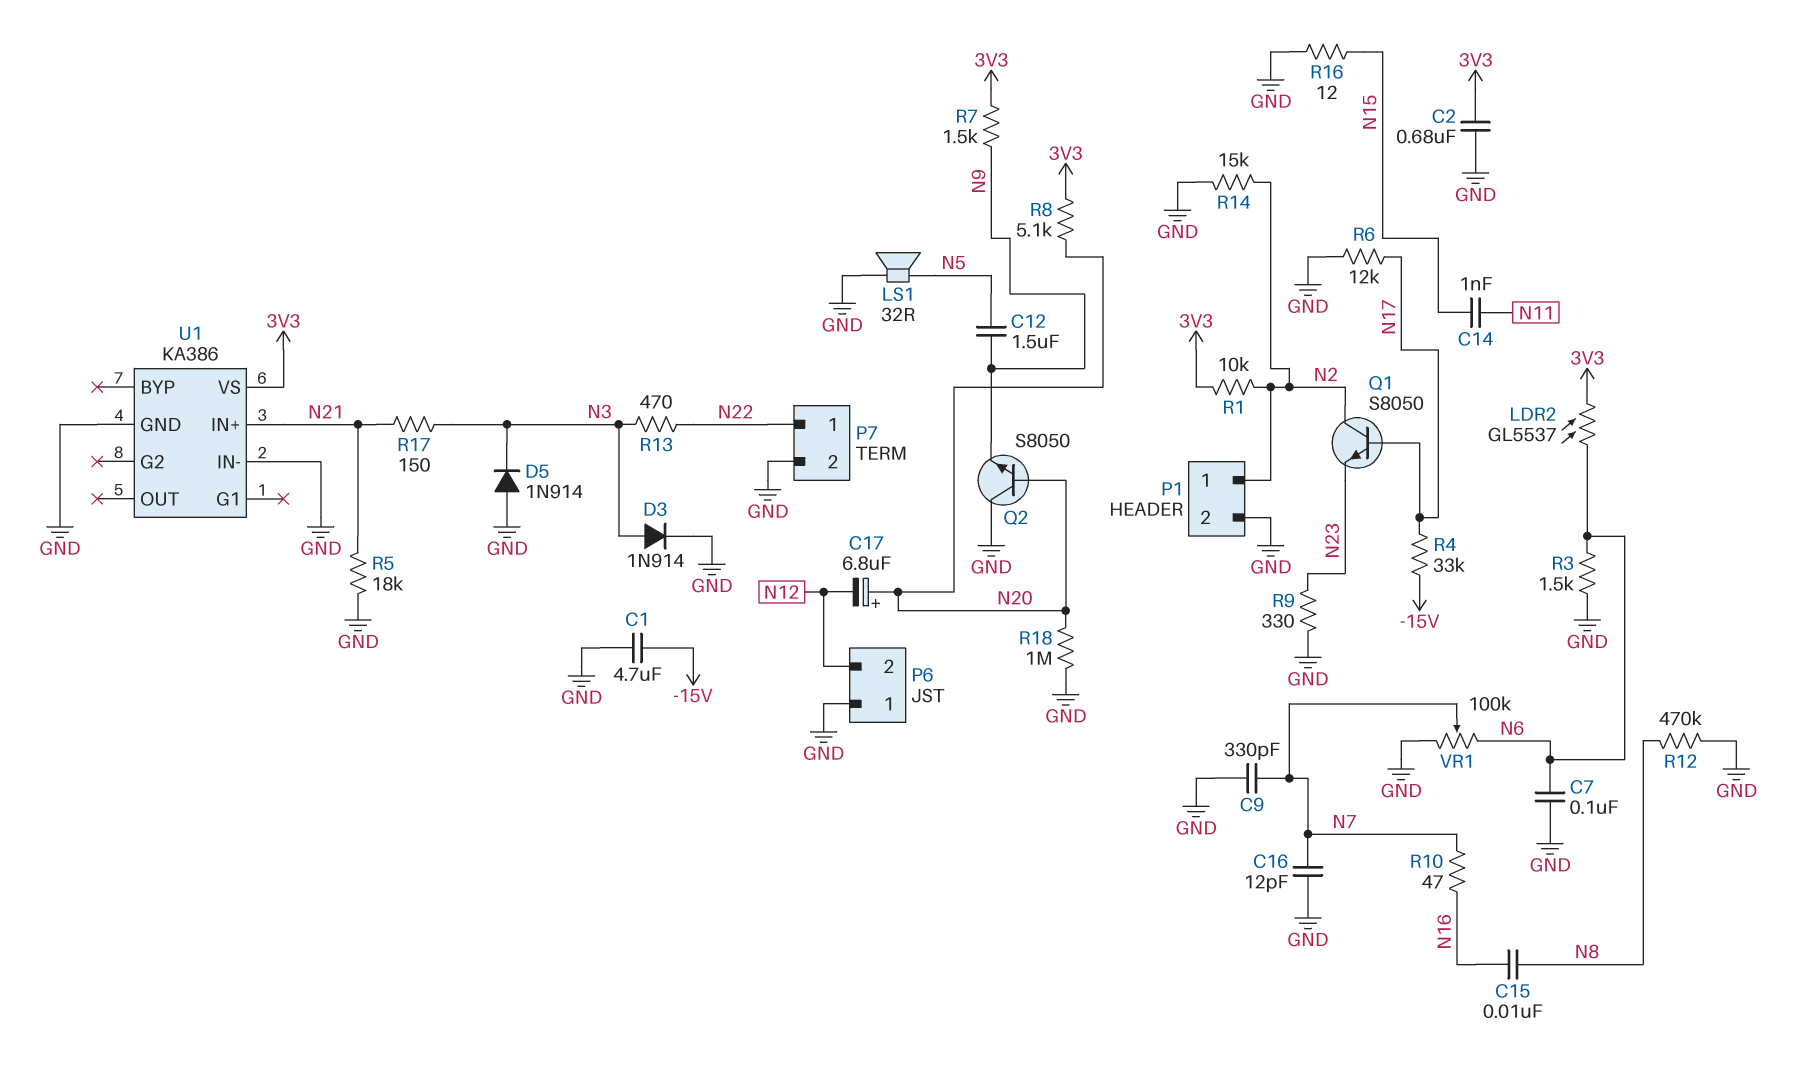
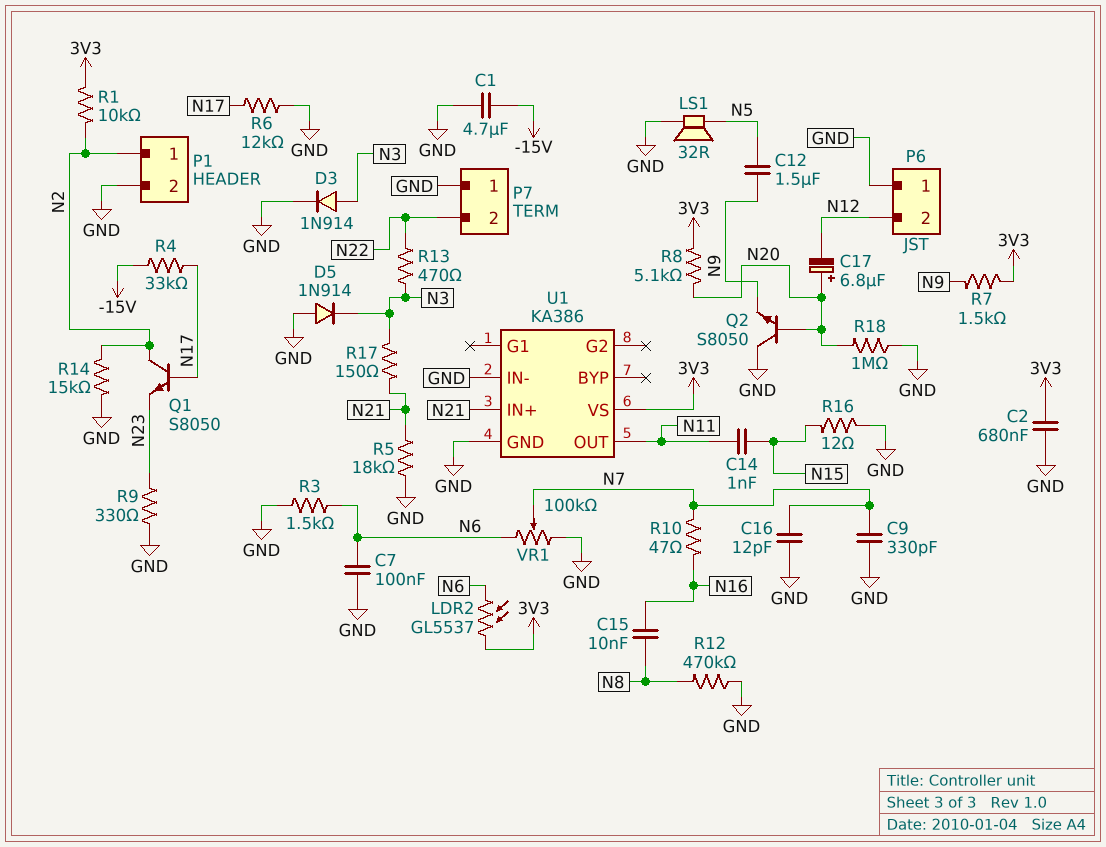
P7 pin 1: N22 -> GND
P7 pin 2: GND -> N22
U1 pin OUT: none -> N11

